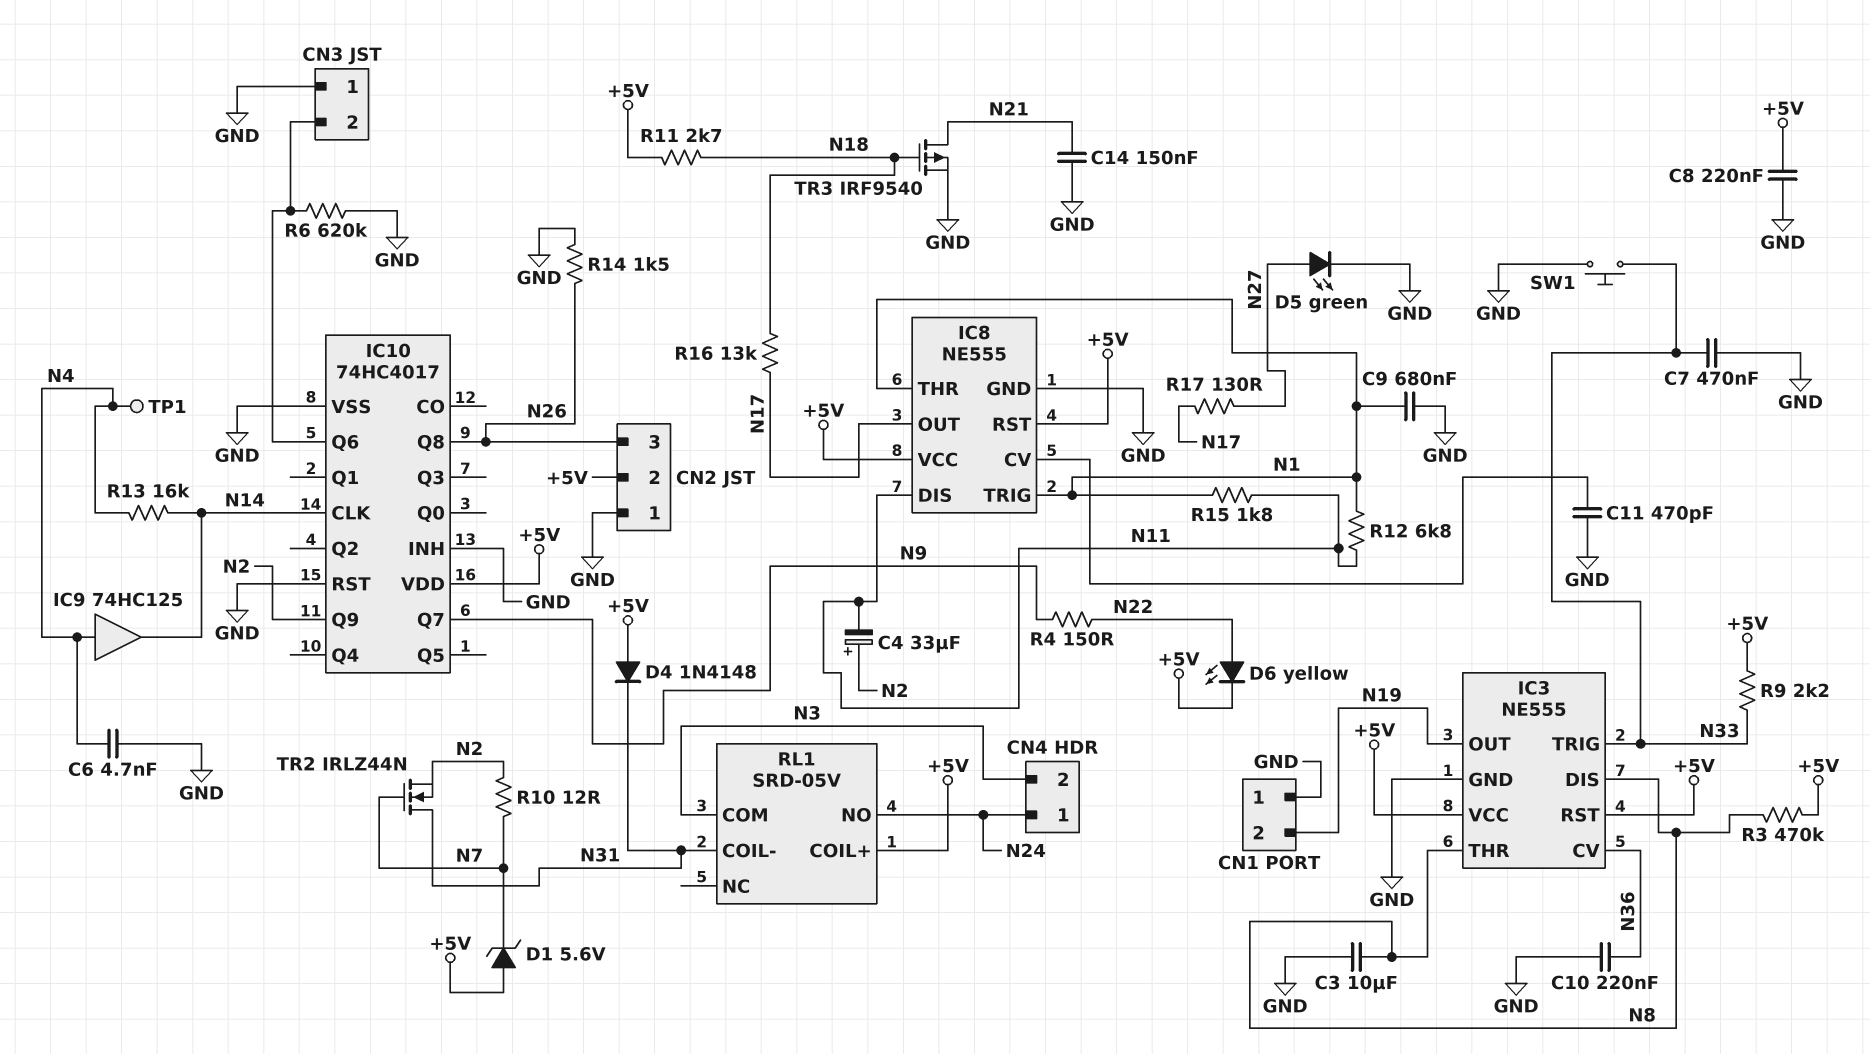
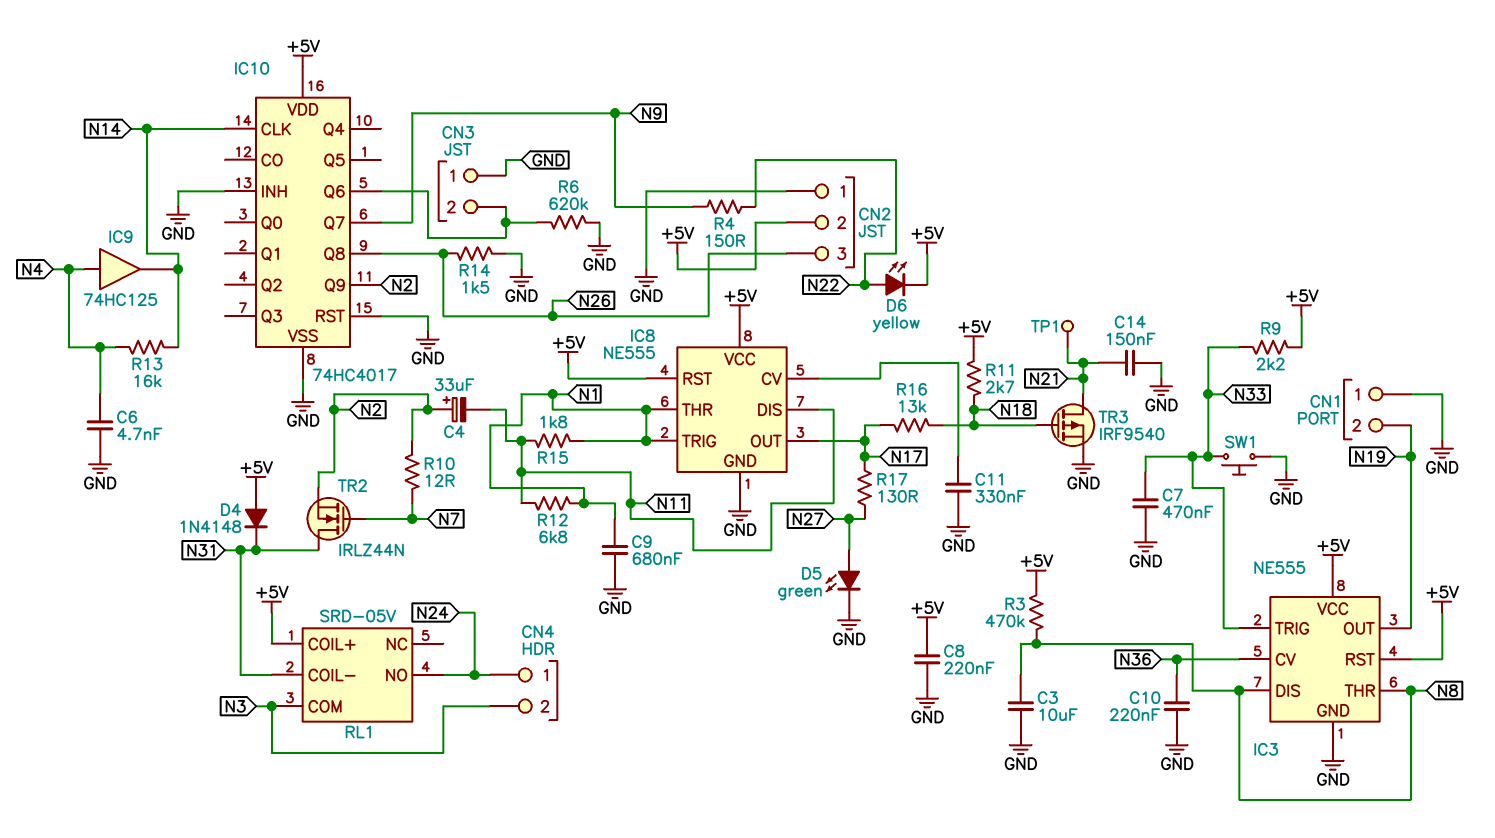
C11: 470pF (GND, IC8/CV) -> 330nF (GND, IC8/CV)
D1: zener 5.6V (A +5V, K N7) -> none
TP1: test point (N4) -> test point (N21)

